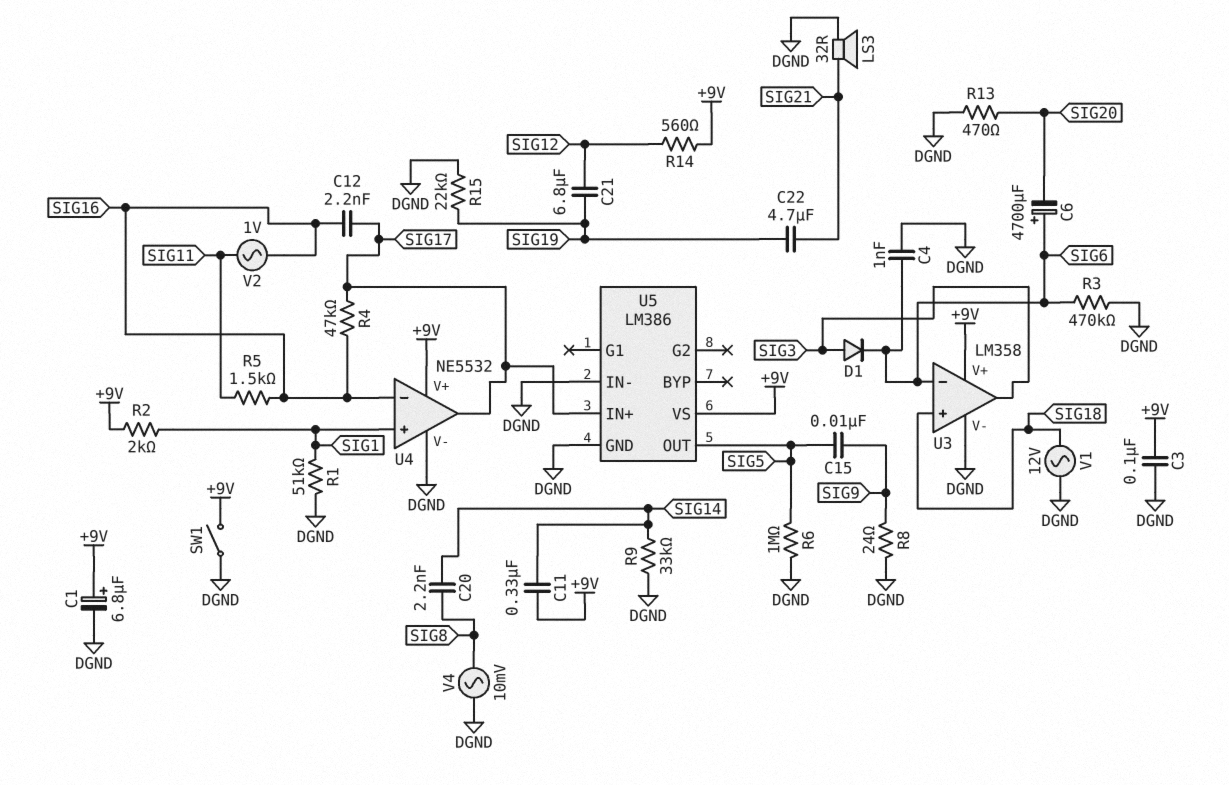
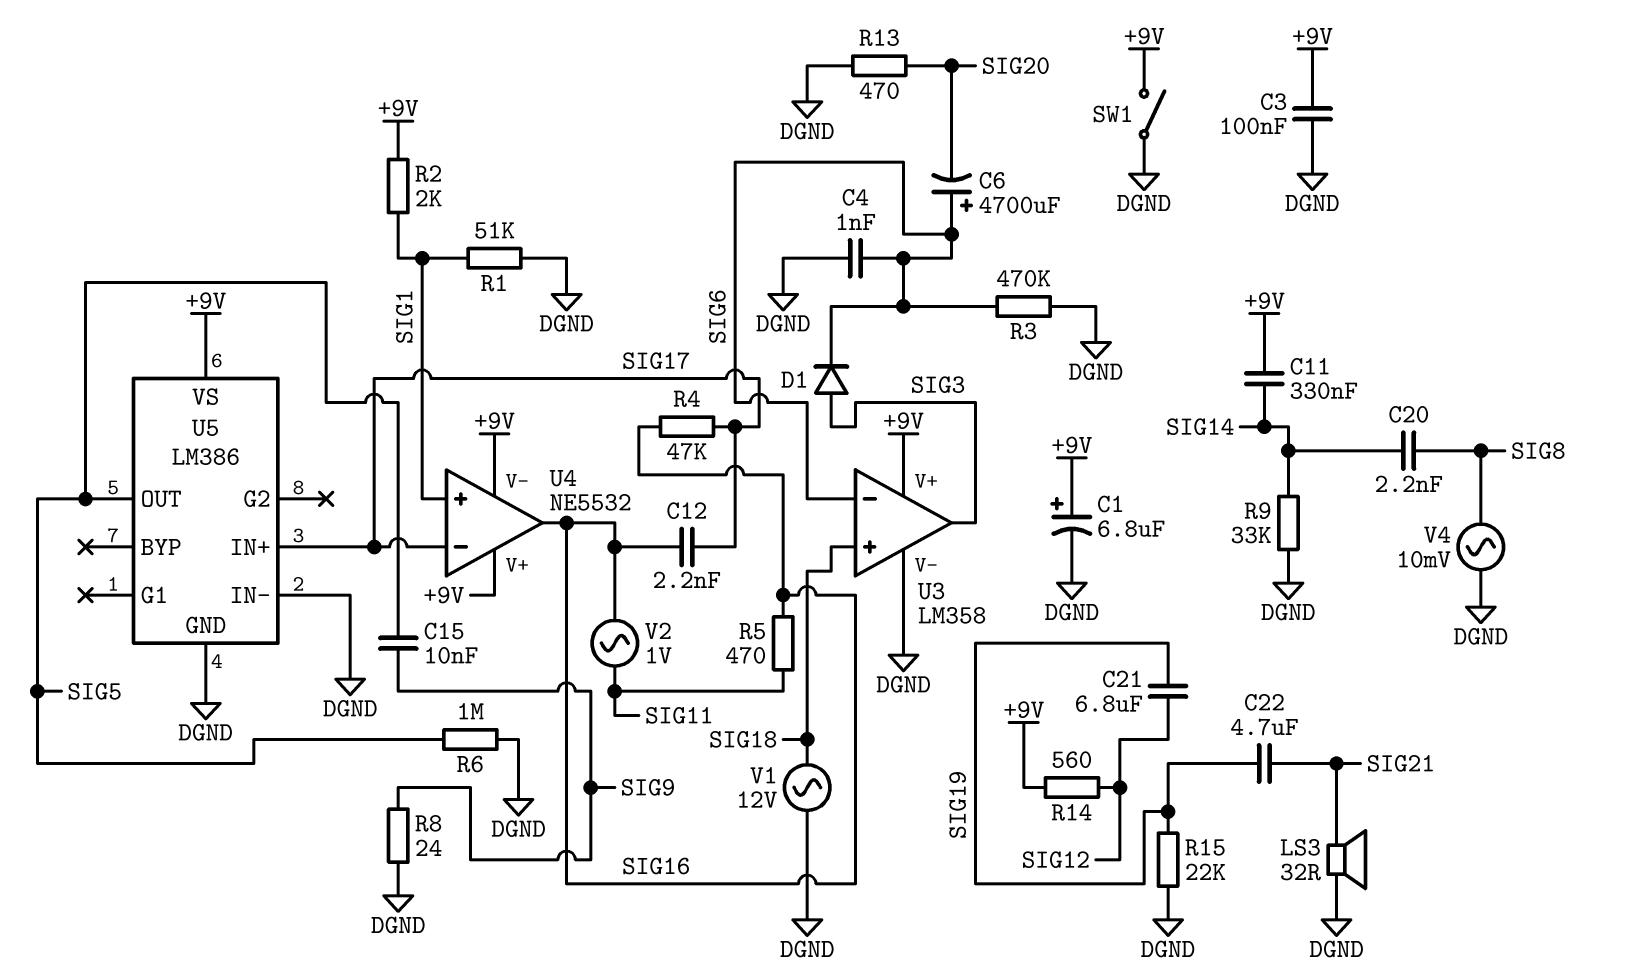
R5: 1.5k (SIG11, SIG16) -> 470 (SIG11, SIG16)
U4 pin V-: DGND -> +9V
U4 pin in-: SIG16 -> SIG17
U4 pin out: SIG17 -> SIG16

